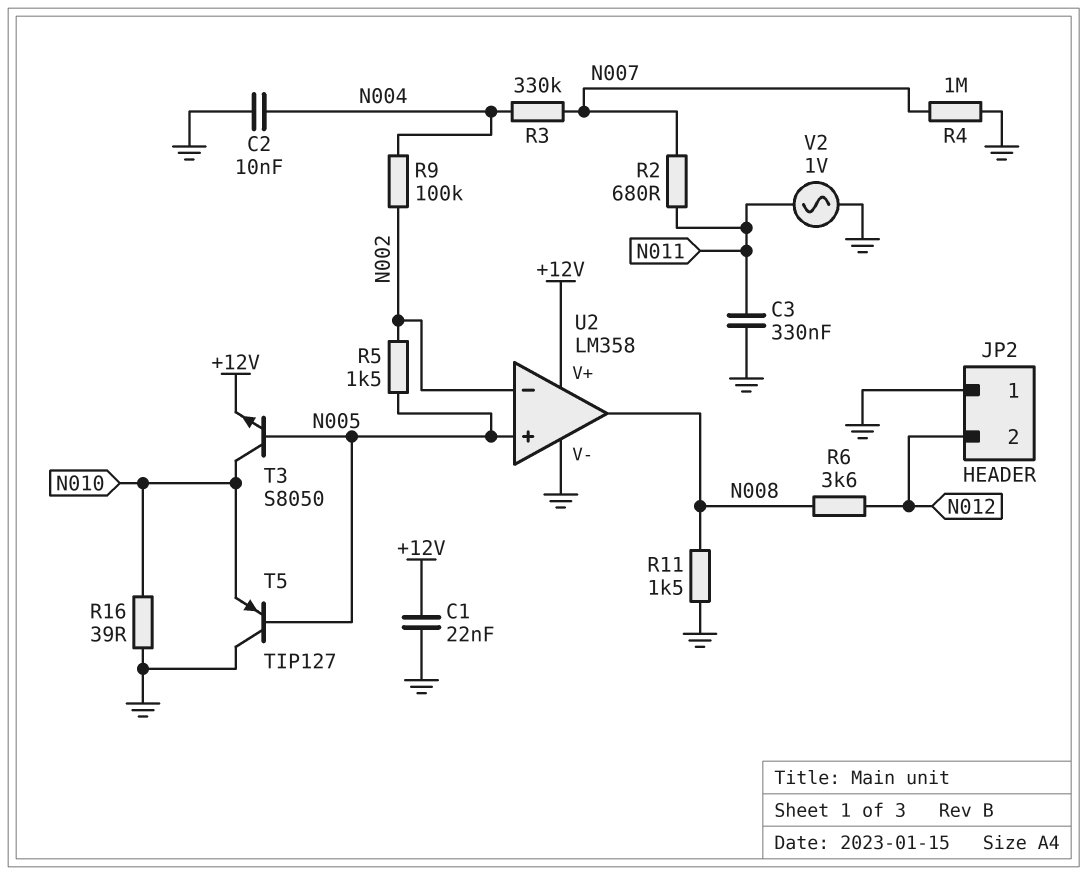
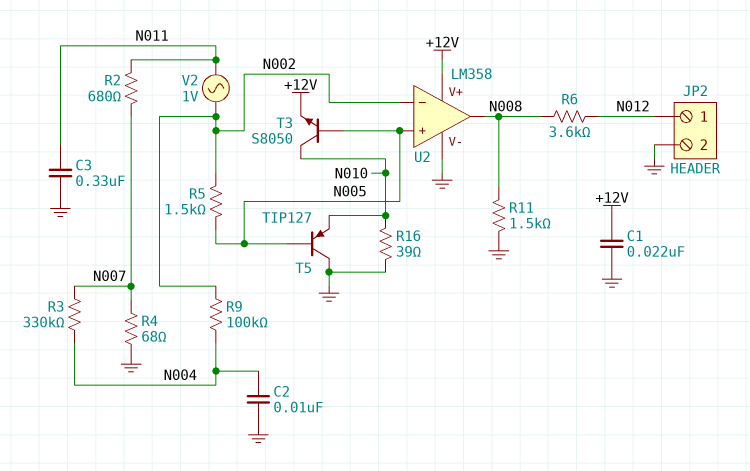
JP2 pin 1: GND -> N012
JP2 pin 2: N012 -> GND
R4: 1M (GND, N007) -> 68 (GND, N007)
V2: AC 1V (GND, N011) -> AC 1V (N002, N011)

